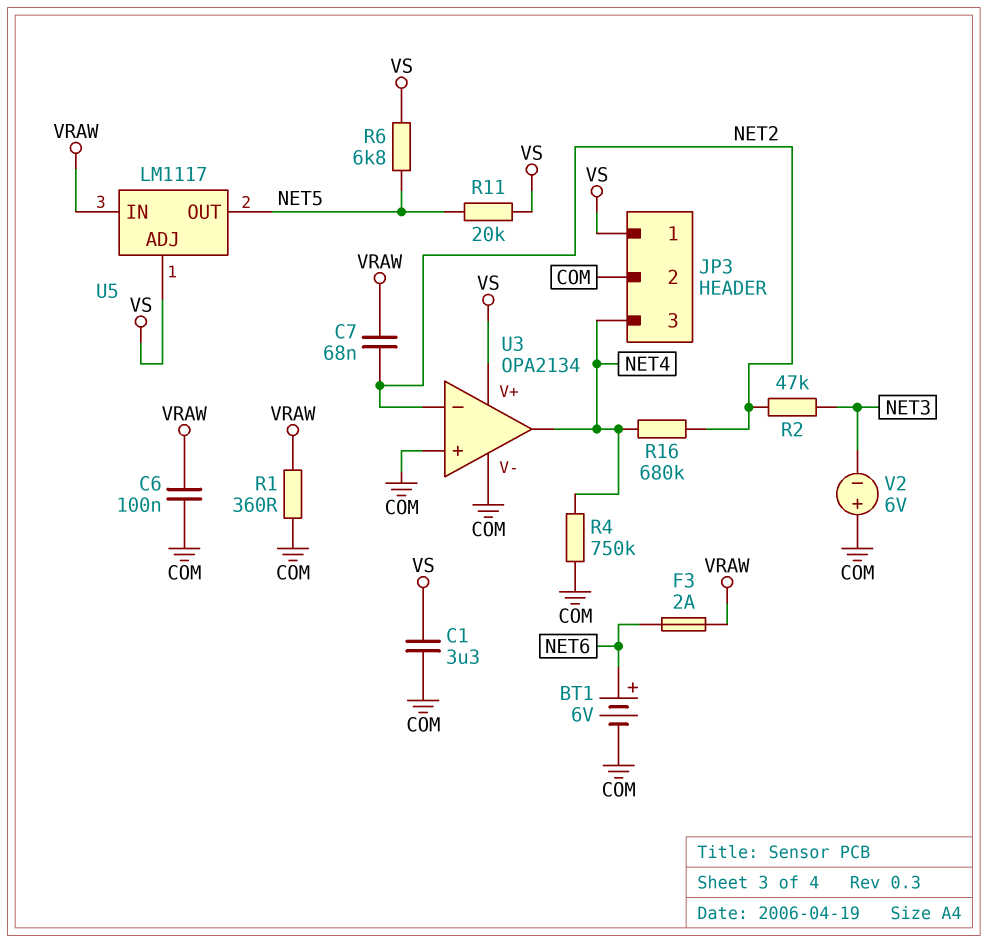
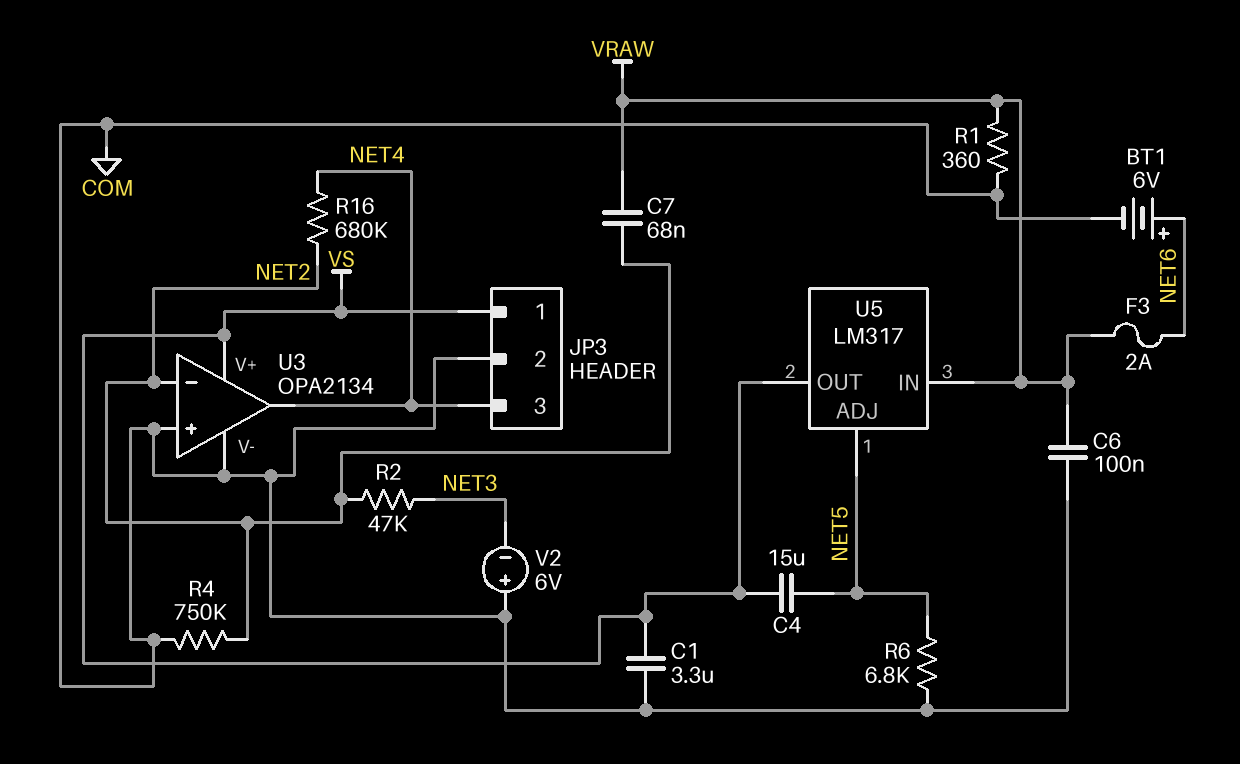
C4: none -> 15uF (NET5, VS)
R4: 750k (COM, NET4) -> 750k (COM, NET2)
R6: 6.8k (NET5, VS) -> 6.8k (COM, NET5)
R11: 20k (NET5, VS) -> none
U5: LM1117 -> LM317
U5 pin ADJ: VS -> NET5
U5 pin OUT: NET5 -> VS

